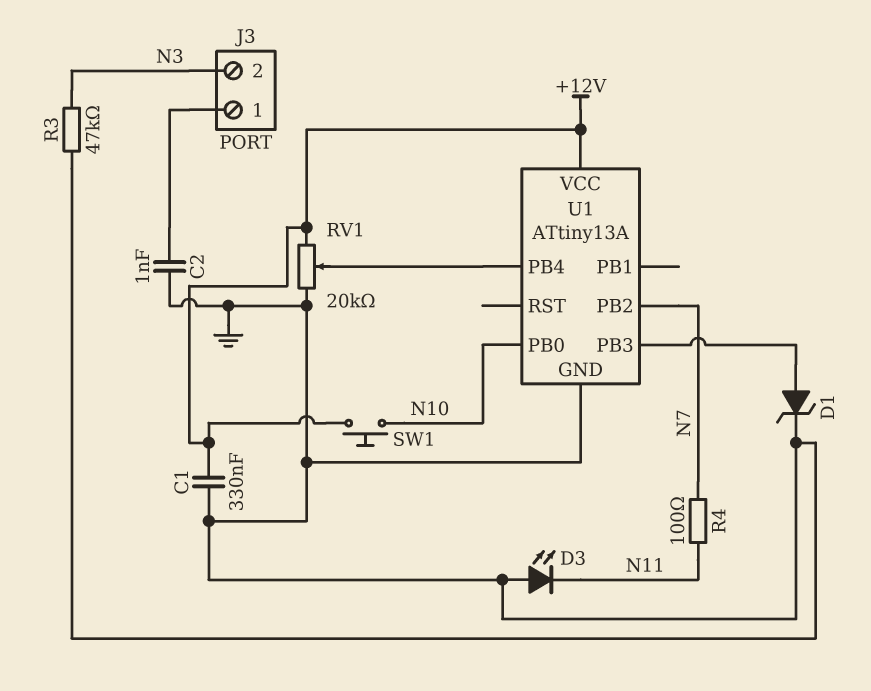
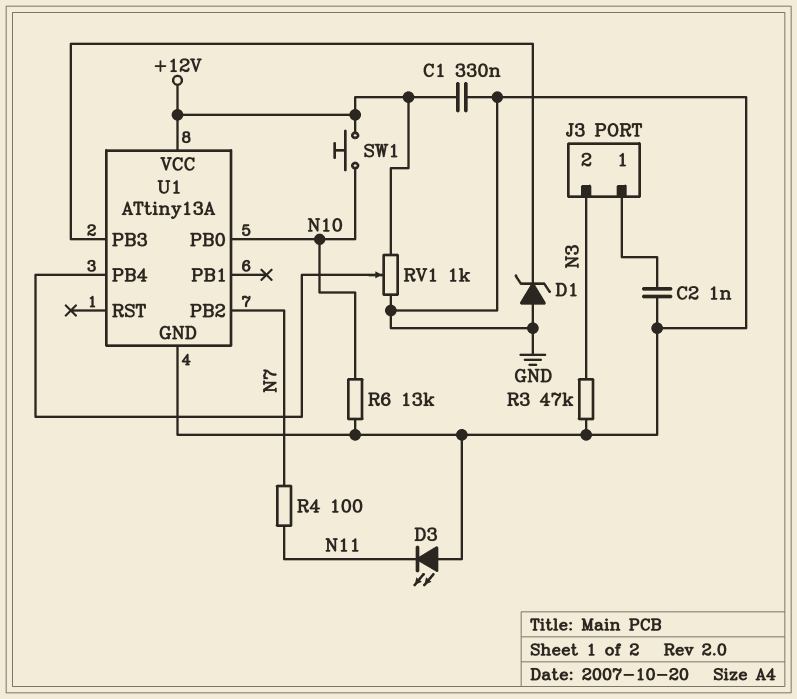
D1: zener (A U1/PB3, K GND) -> zener (A GND, K U1/PB3)
R6: none -> 13k (GND, N10)
RV1: 20k (+12V, GND, wiper U1/PB4) -> 1k (+12V, GND, wiper U1/PB4)

